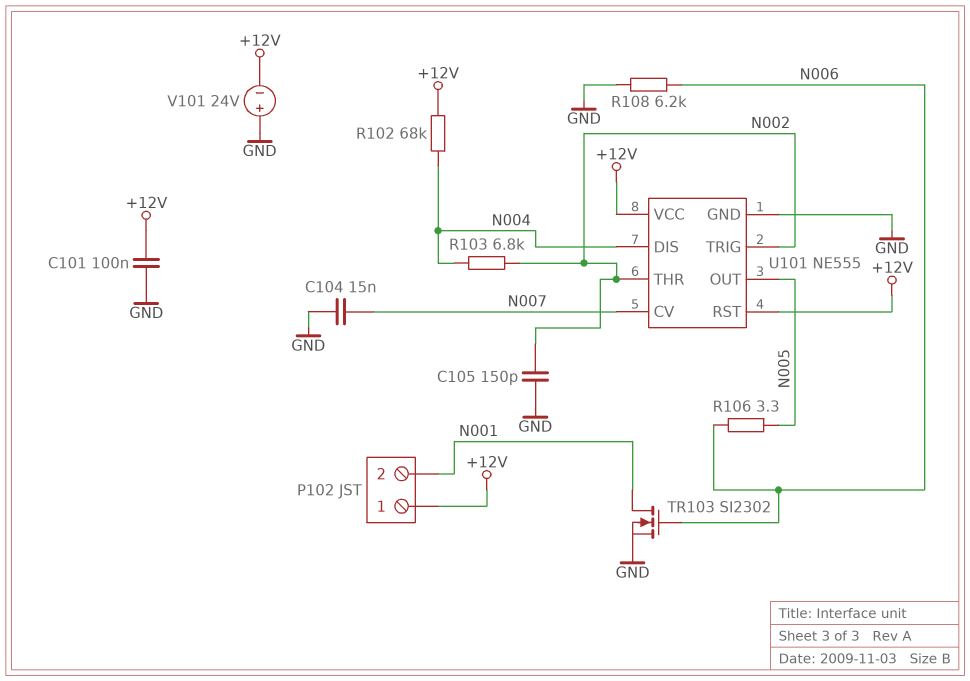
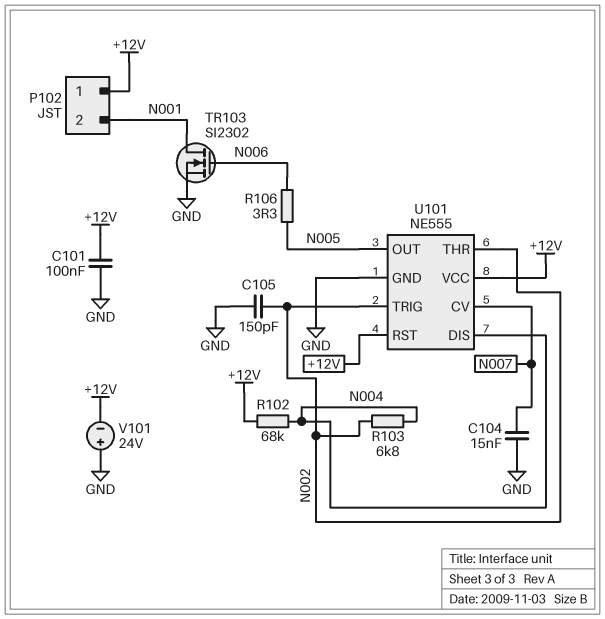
R108: 6.2k (GND, N006) -> none

